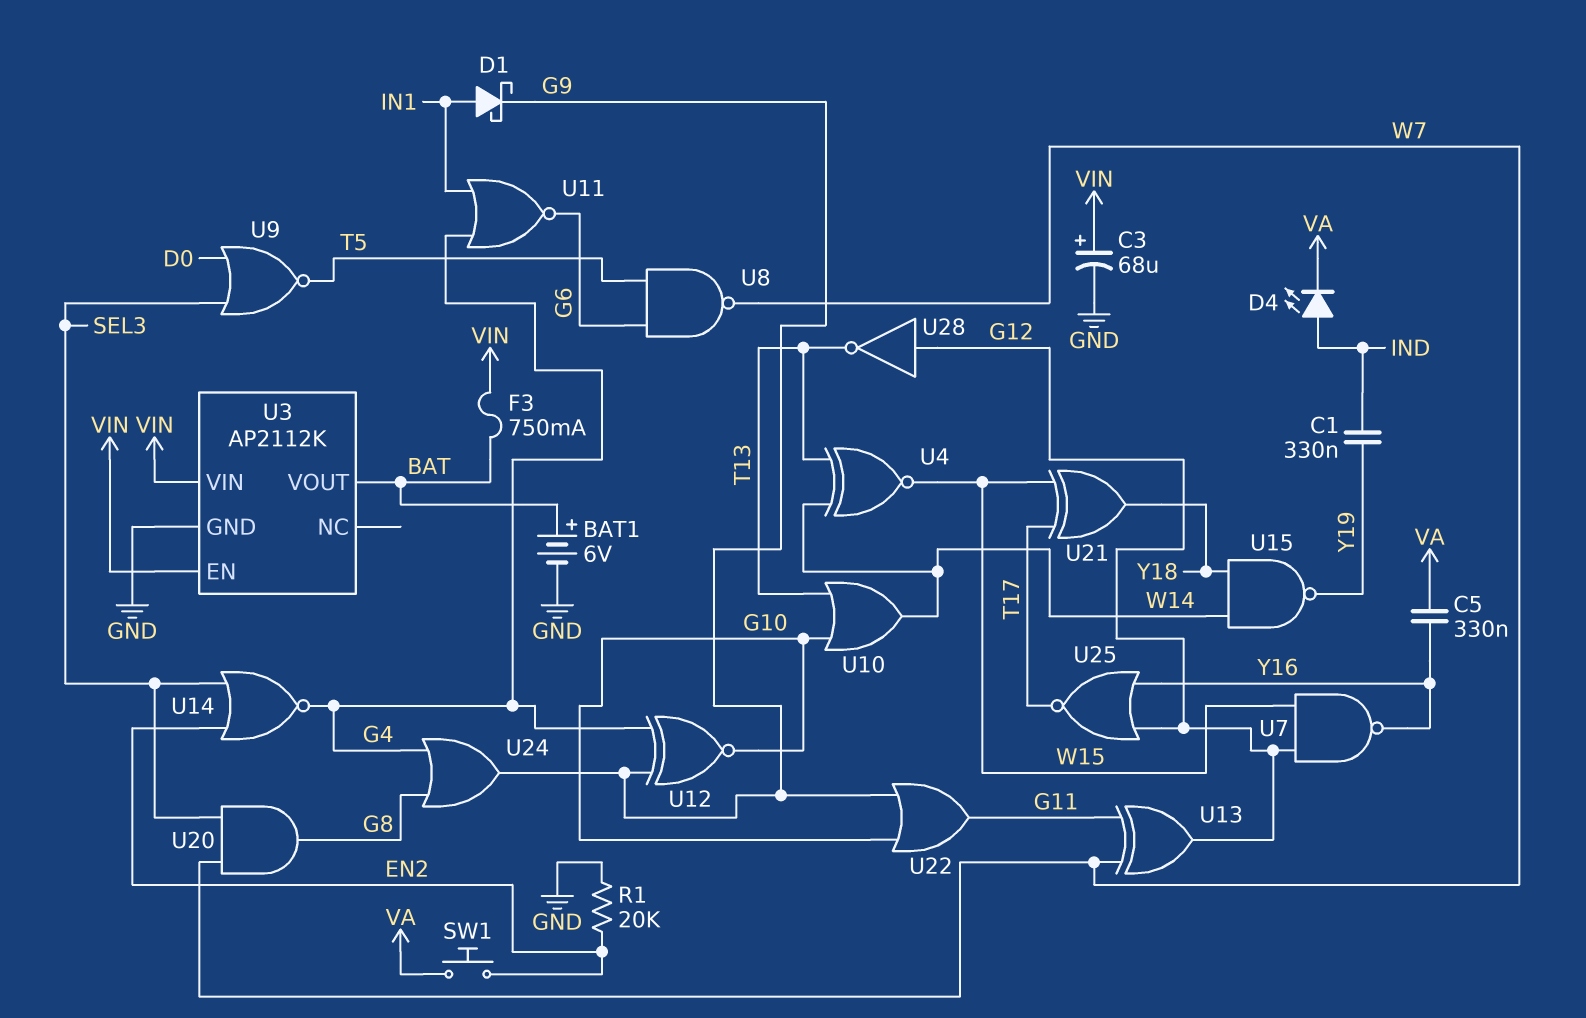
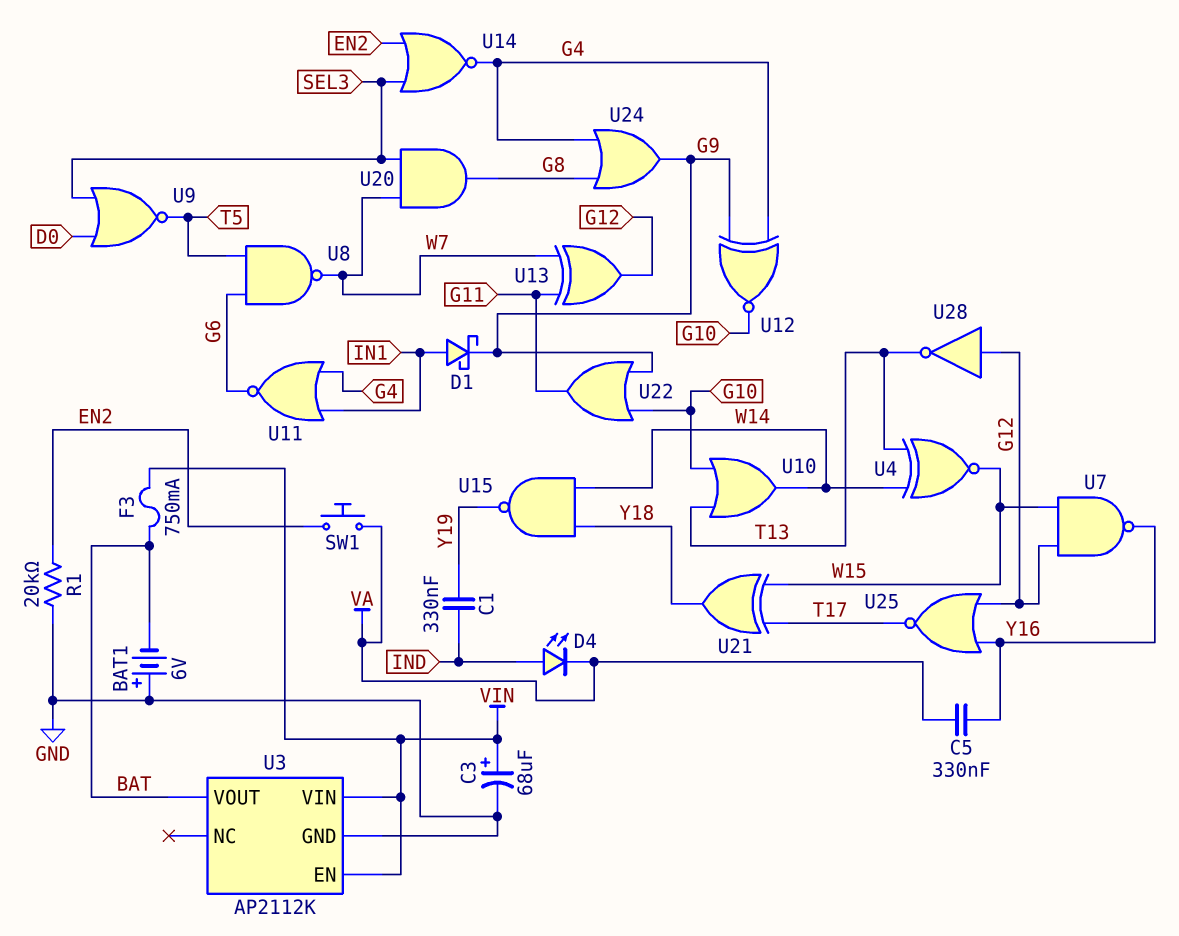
BAT1: 6V (plus BAT, minus GND) -> 6V (plus GND, minus BAT)

